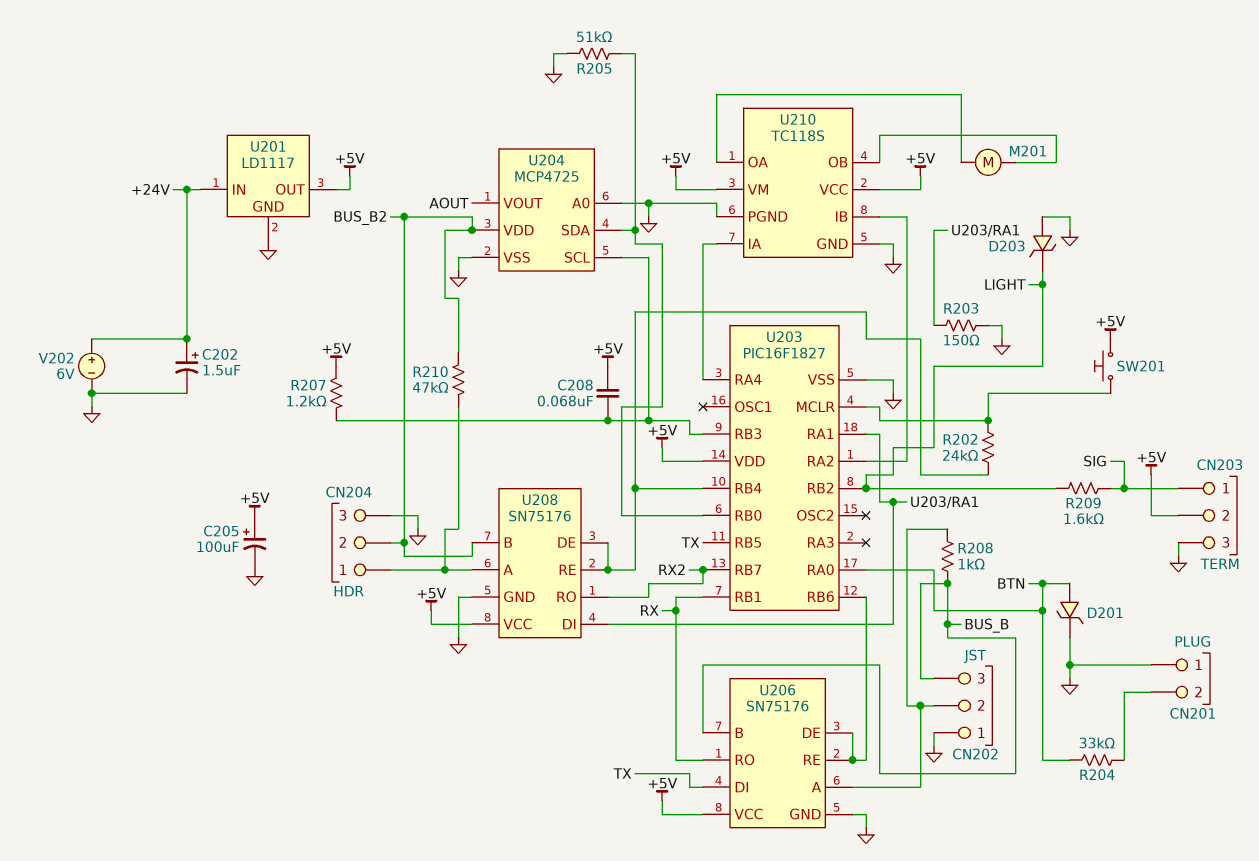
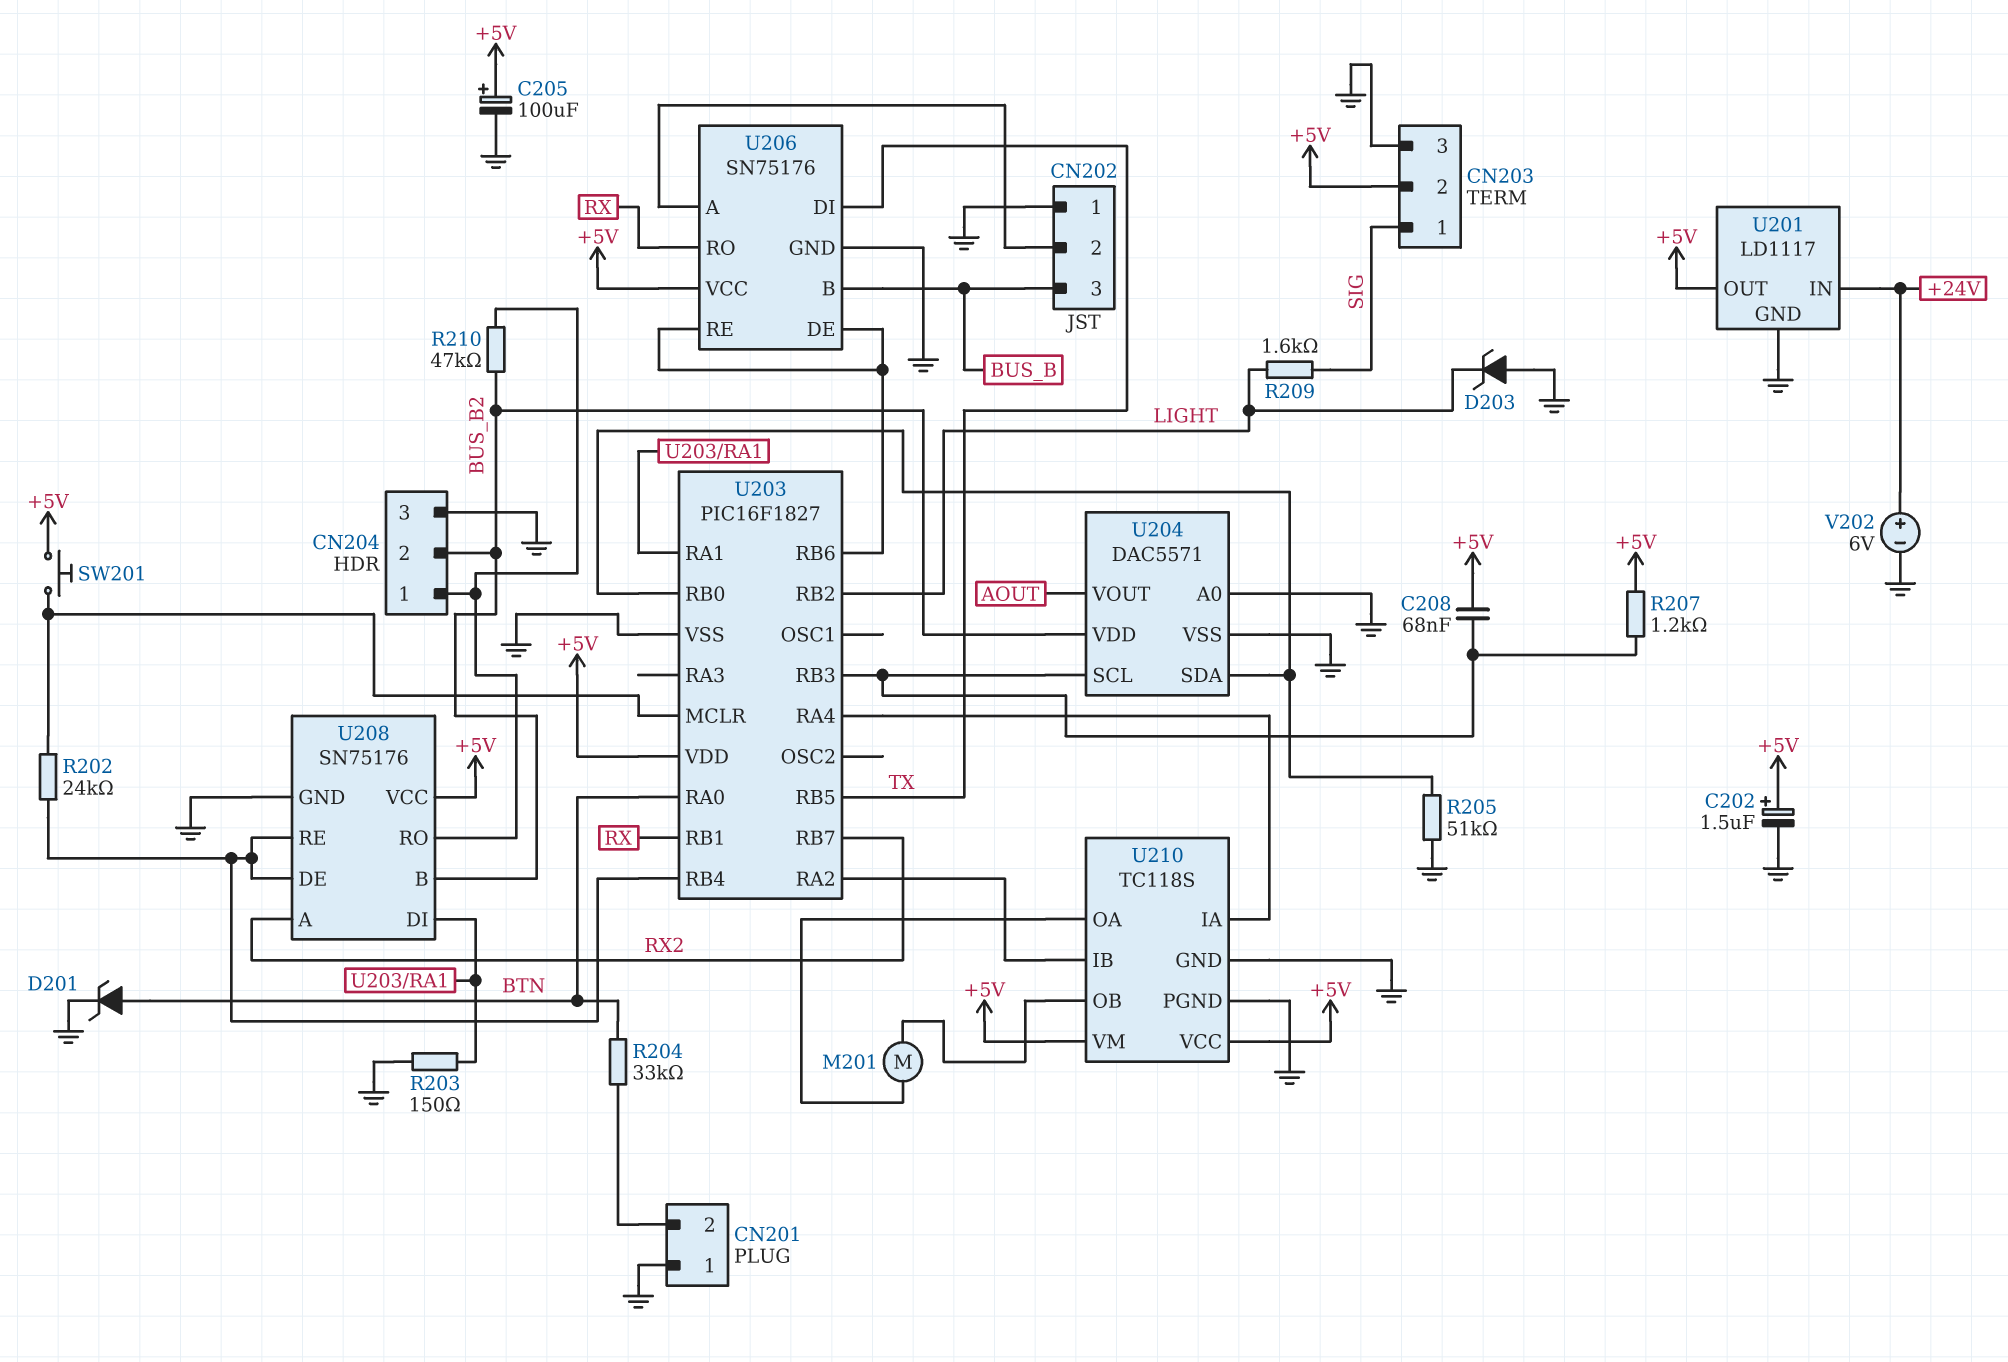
C202: 1.5uF (plus +24V, minus GND) -> 1.5uF (plus +5V, minus GND)
R208: 1k (BUS_B, CN202/2) -> none
U204: MCP4725 -> DAC5571
U208 pin A: CN204/1 -> RX2
U208 pin RO: RX2 -> CN204/1

